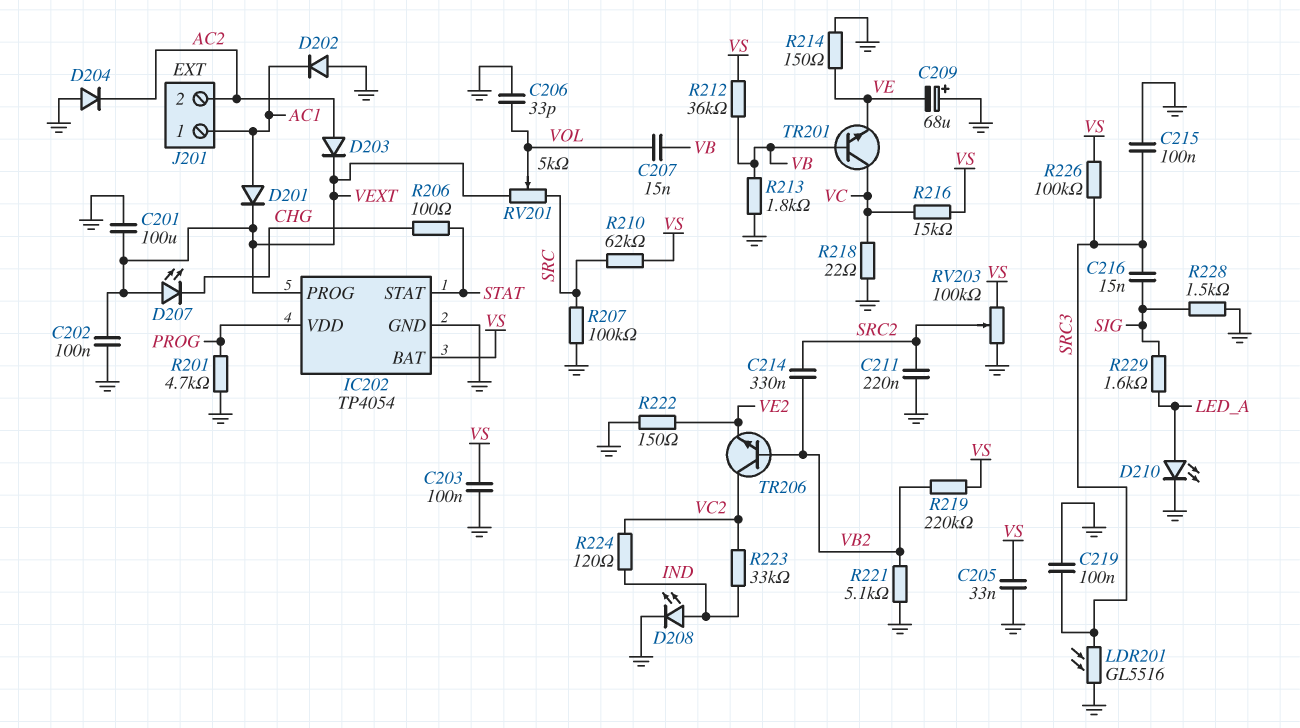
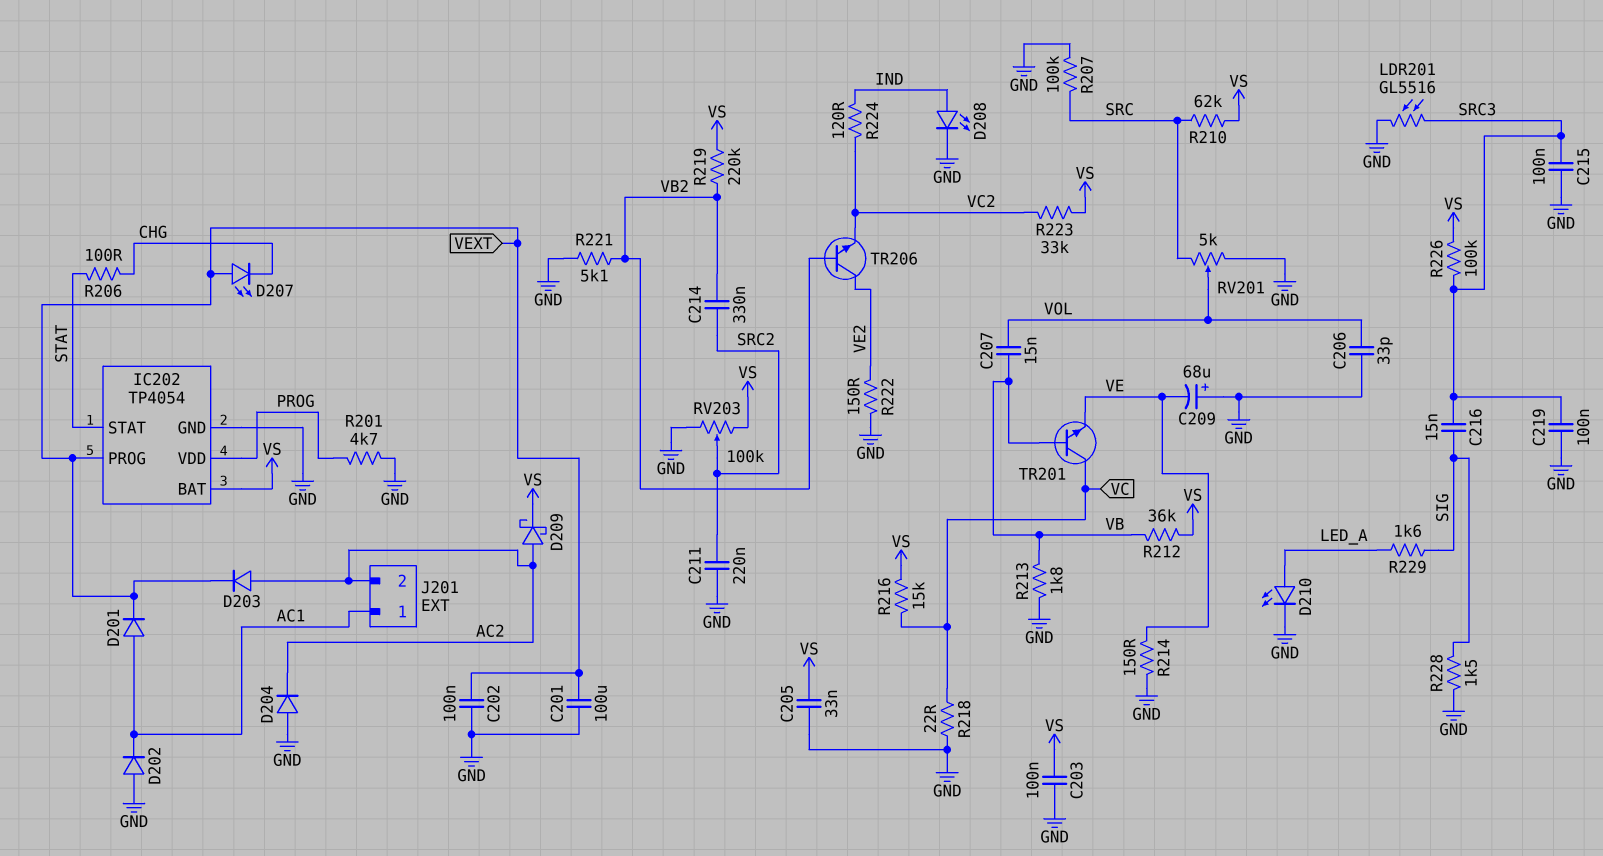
D209: none -> schottky (A AC2, K VS)
R223: 33k (IND, VC2) -> 33k (VC2, VS)
RV201: 5k (SRC, VEXT, wiper VOL) -> 5k (GND, SRC, wiper VOL)
TR206: NPN (B VB2, C VC2, E VE2) -> NPN (B VB2, C VE2, E VC2)

